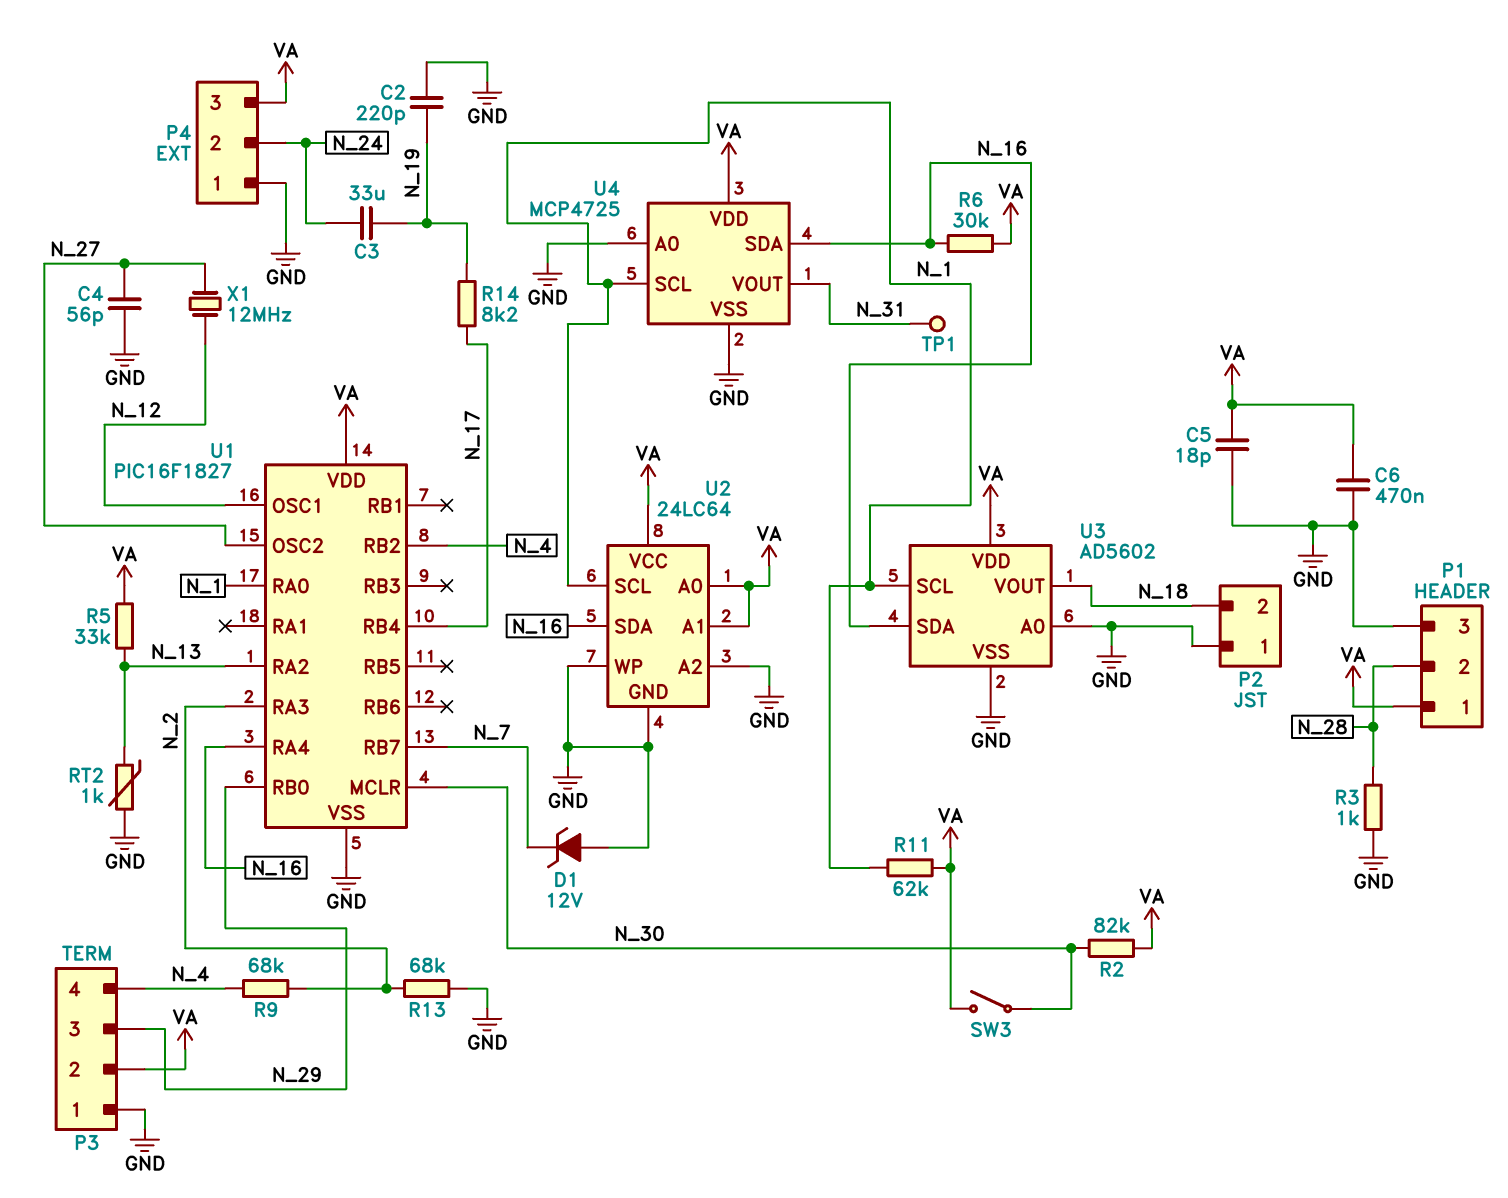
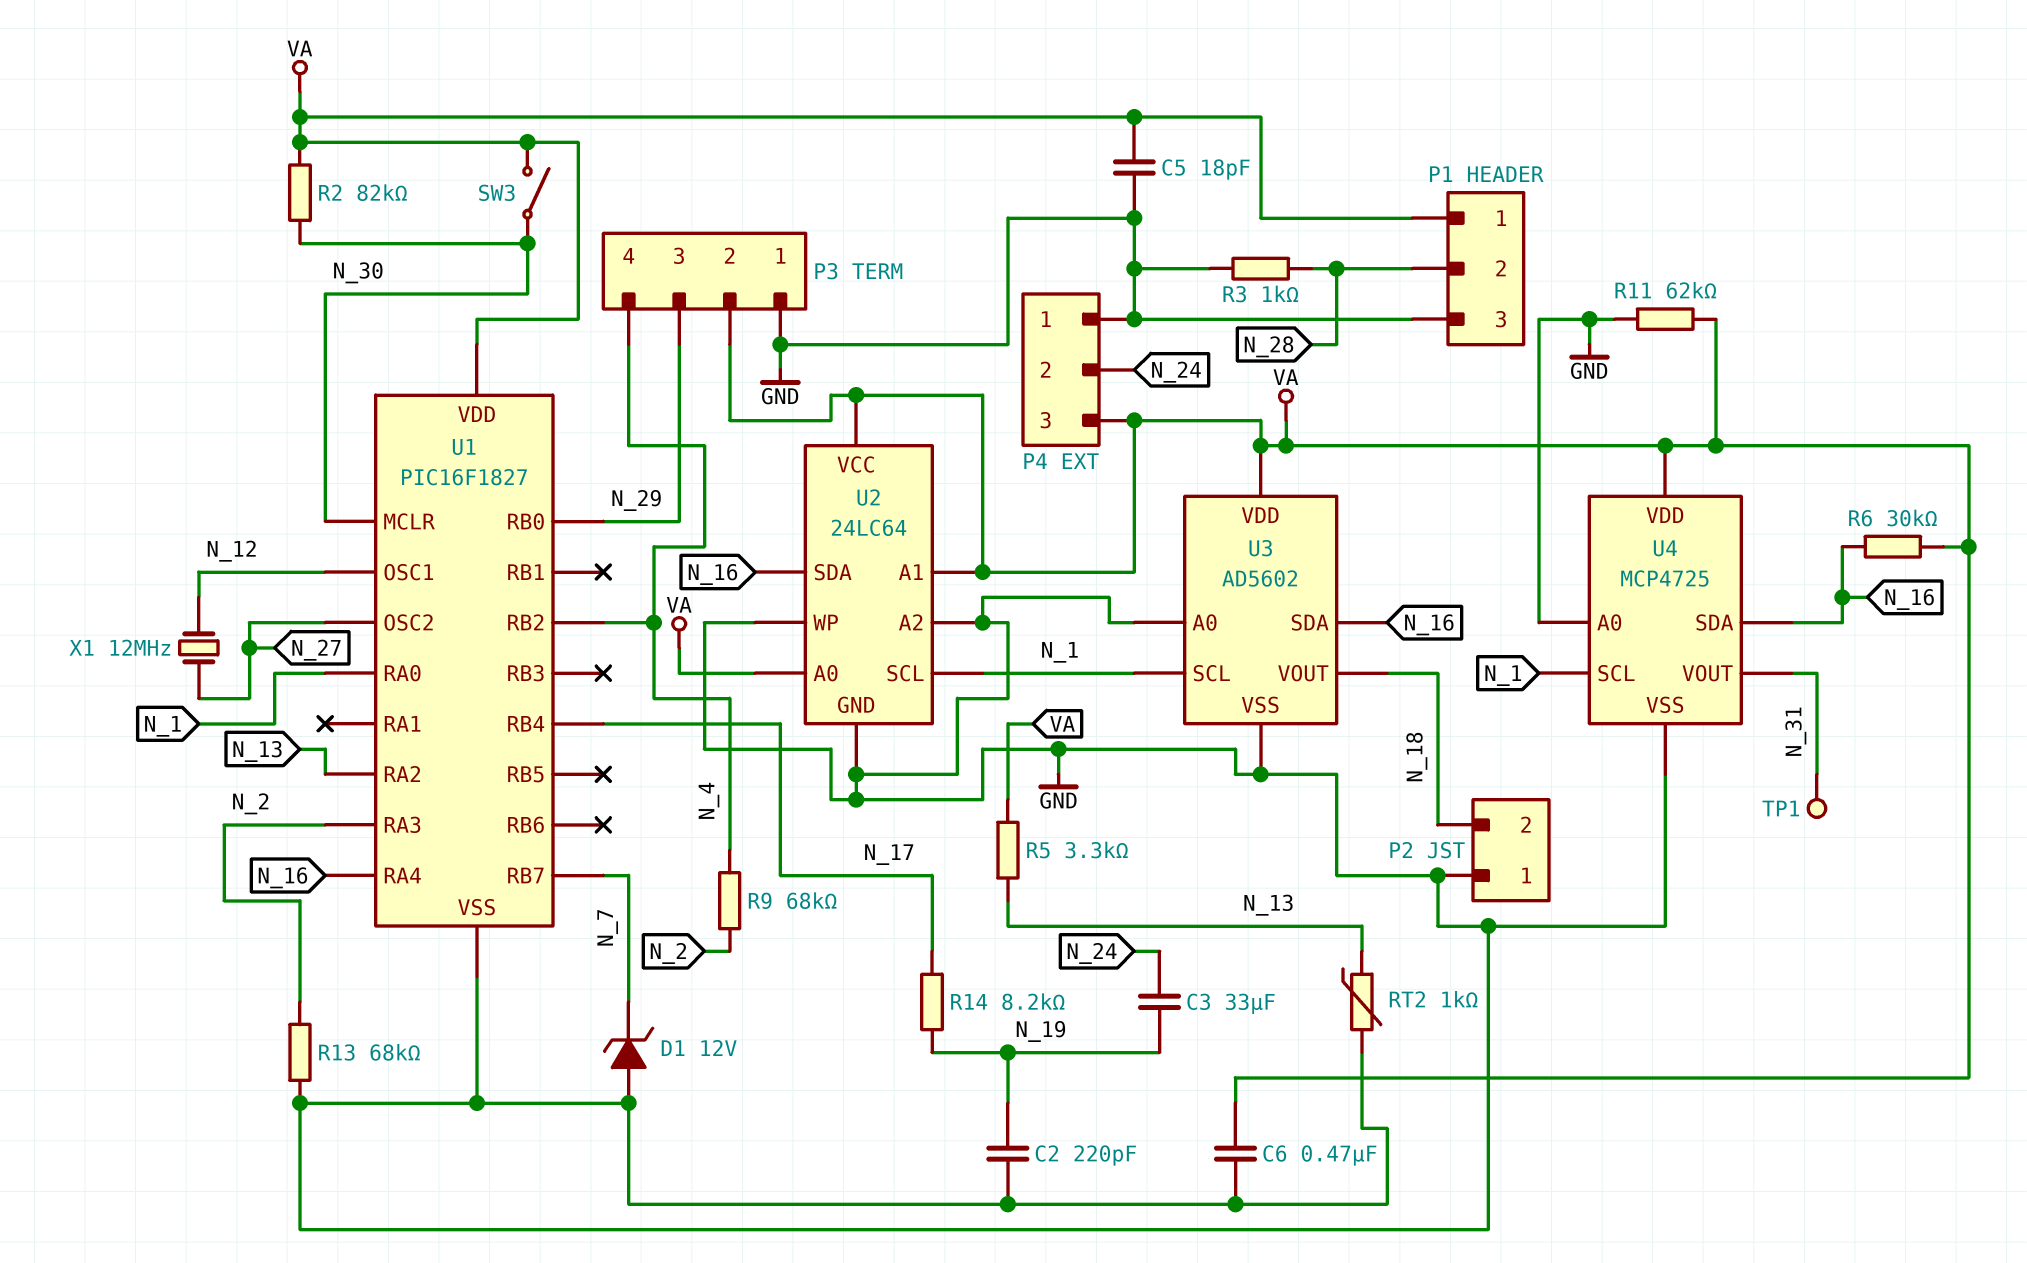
C4: 56pF (GND, N_27) -> none
R5: 33k (N_13, VA) -> 3.3k (N_13, VA)
R11: 62k (N_1, VA) -> 62k (GND, VA)

